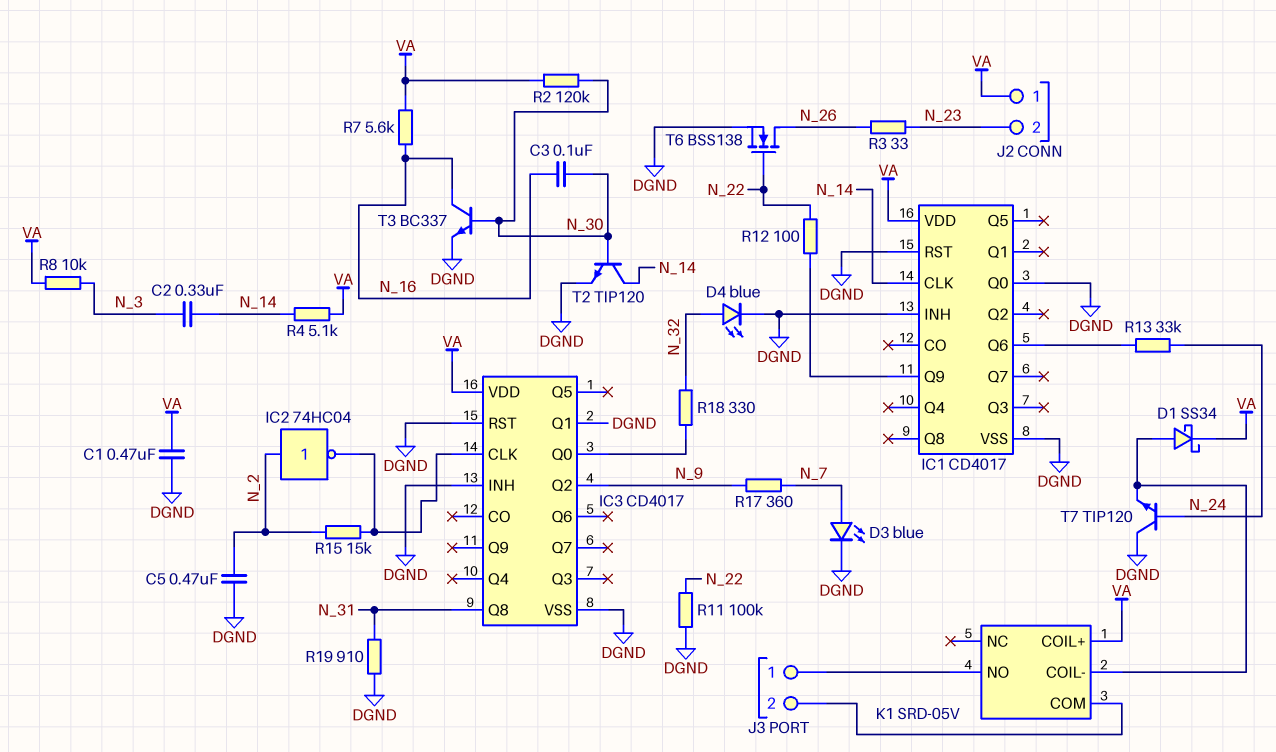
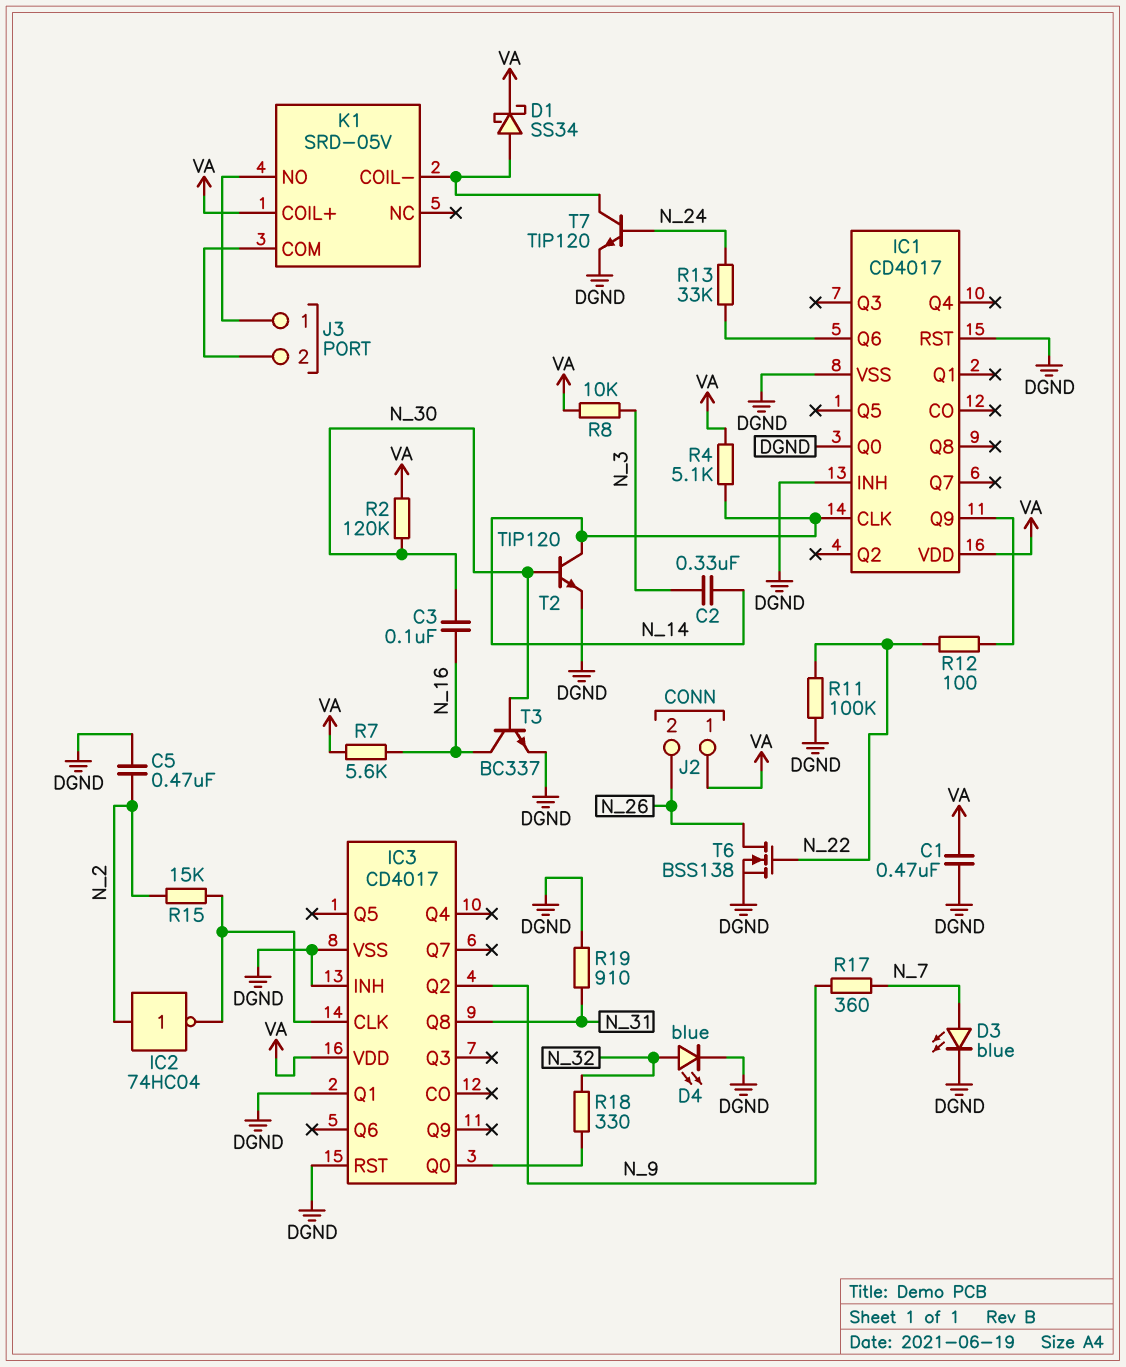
J2 pin 2: N_23 -> N_26
R3: 33 (N_23, N_26) -> none
T7: NPN TIP120 (B N_24, C DGND, E K1/COIL-) -> NPN TIP120 (B N_24, C K1/COIL-, E DGND)

